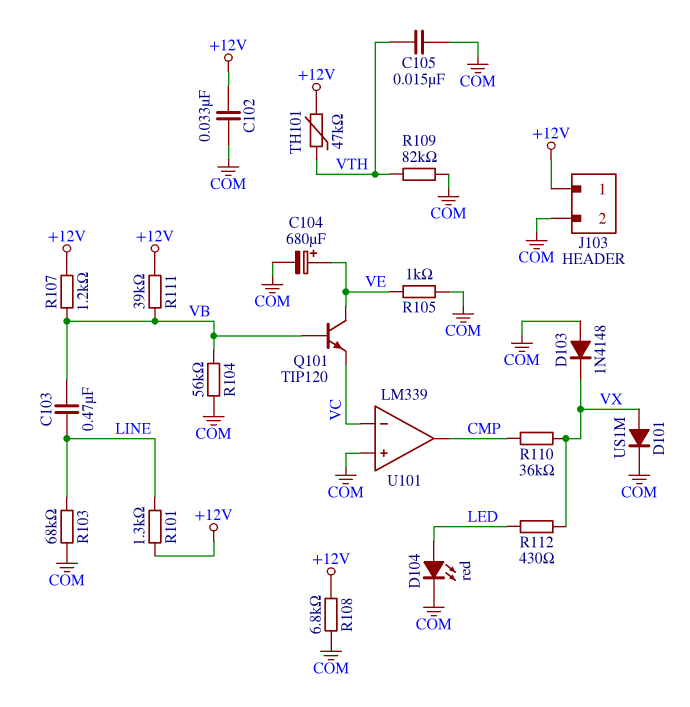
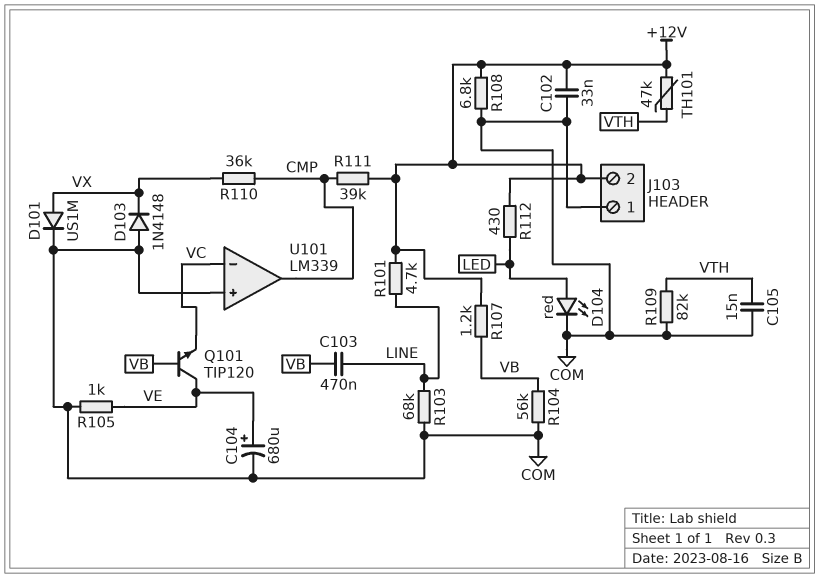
J103 pin 1: +12V -> COM
J103 pin 2: COM -> +12V
R101: 1.3k (+12V, LINE) -> 4.7k (+12V, LINE)
R111: 39k (+12V, VB) -> 39k (+12V, CMP)
R112: 430 (LED, VX) -> 430 (+12V, LED)

